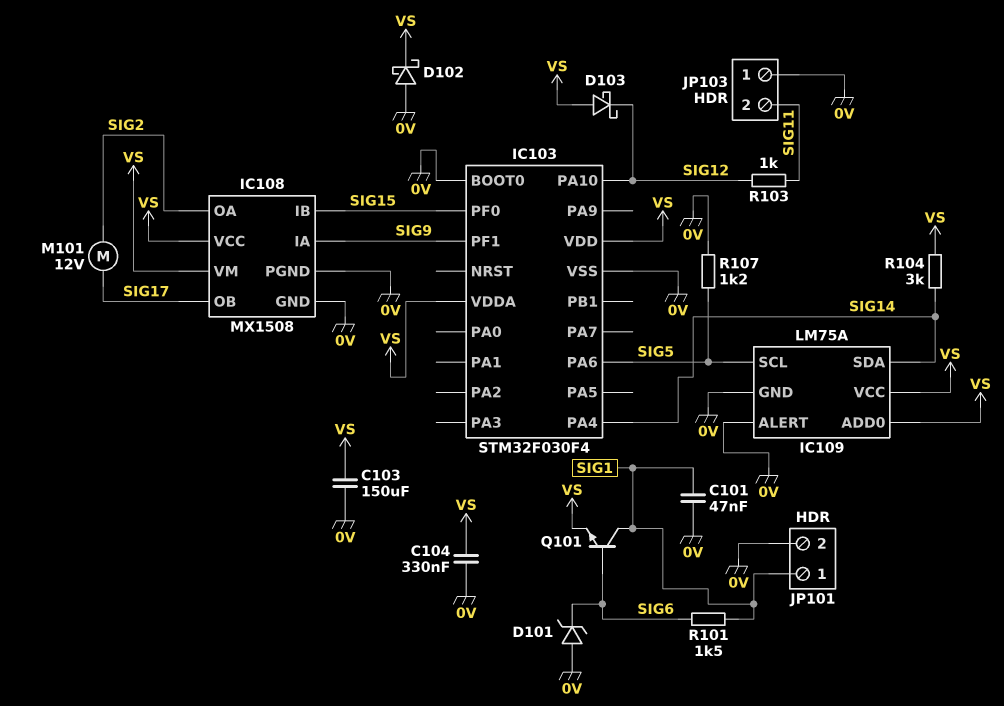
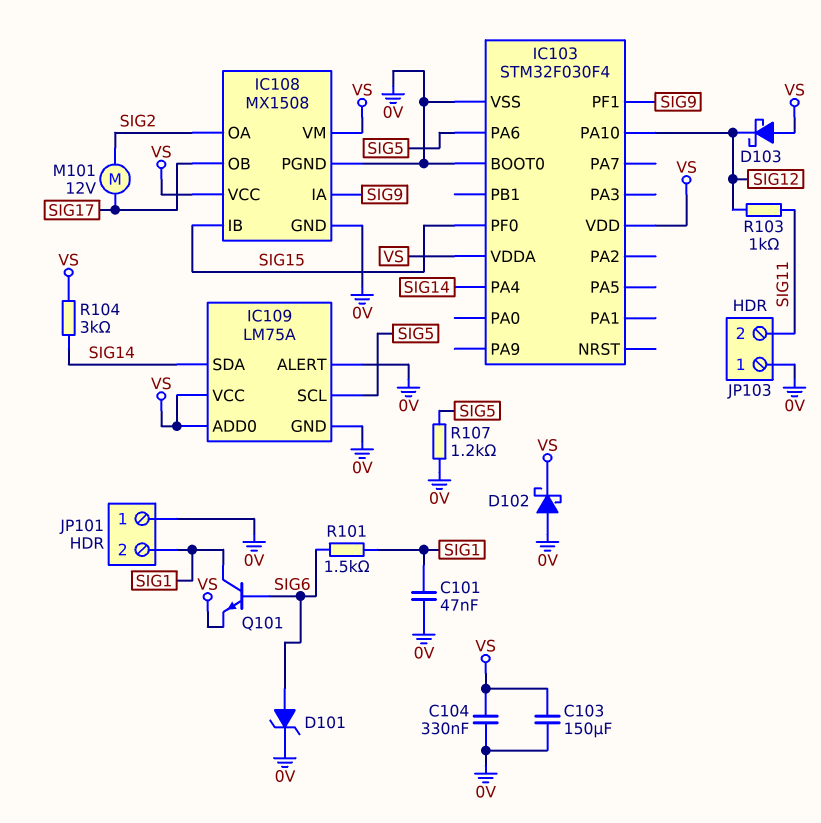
D101: zener (A 0V, K SIG6) -> zener (A SIG6, K 0V)
JP101 pin 1: SIG1 -> 0V
JP101 pin 2: 0V -> SIG1

